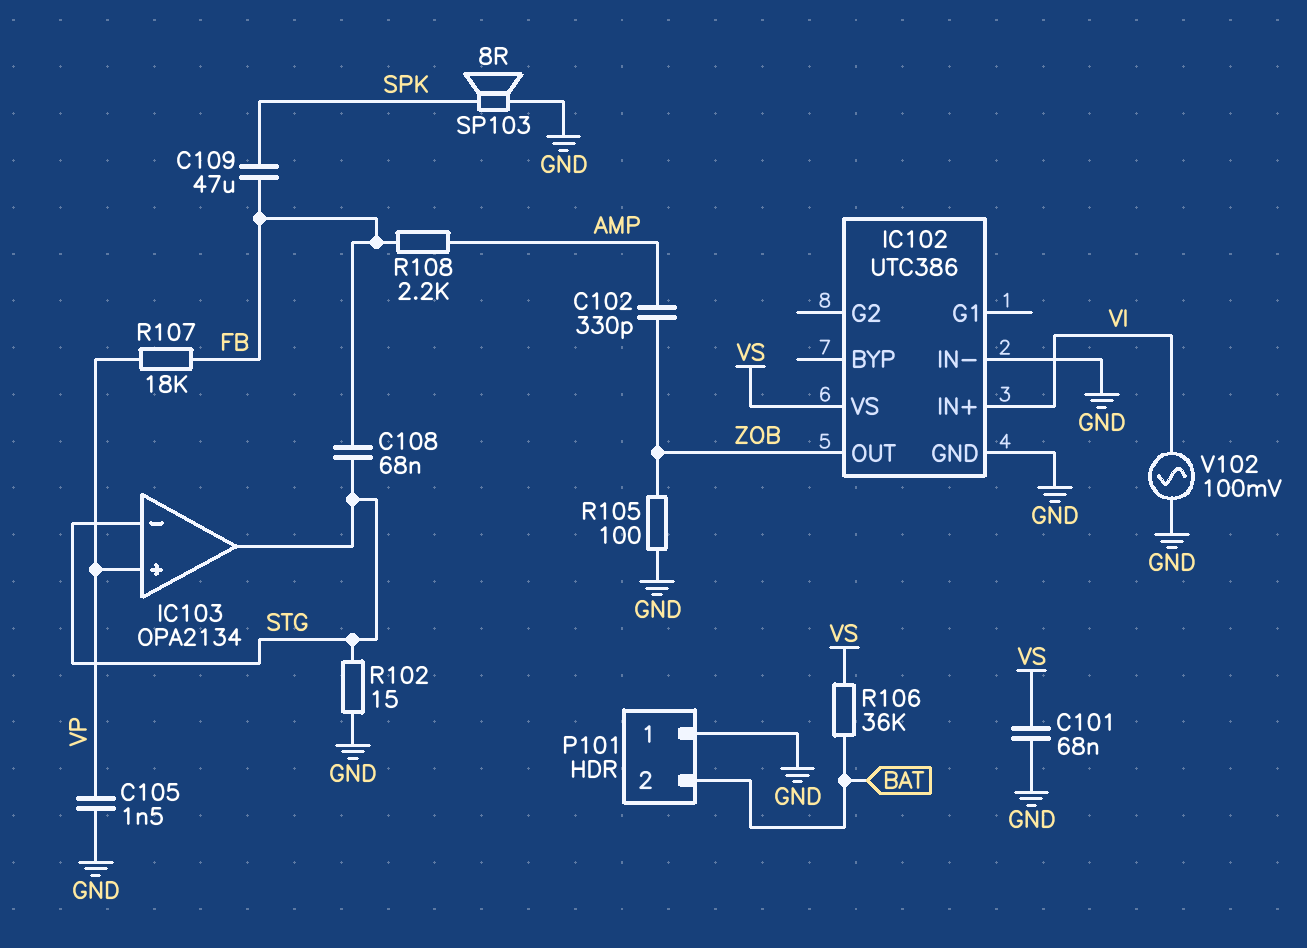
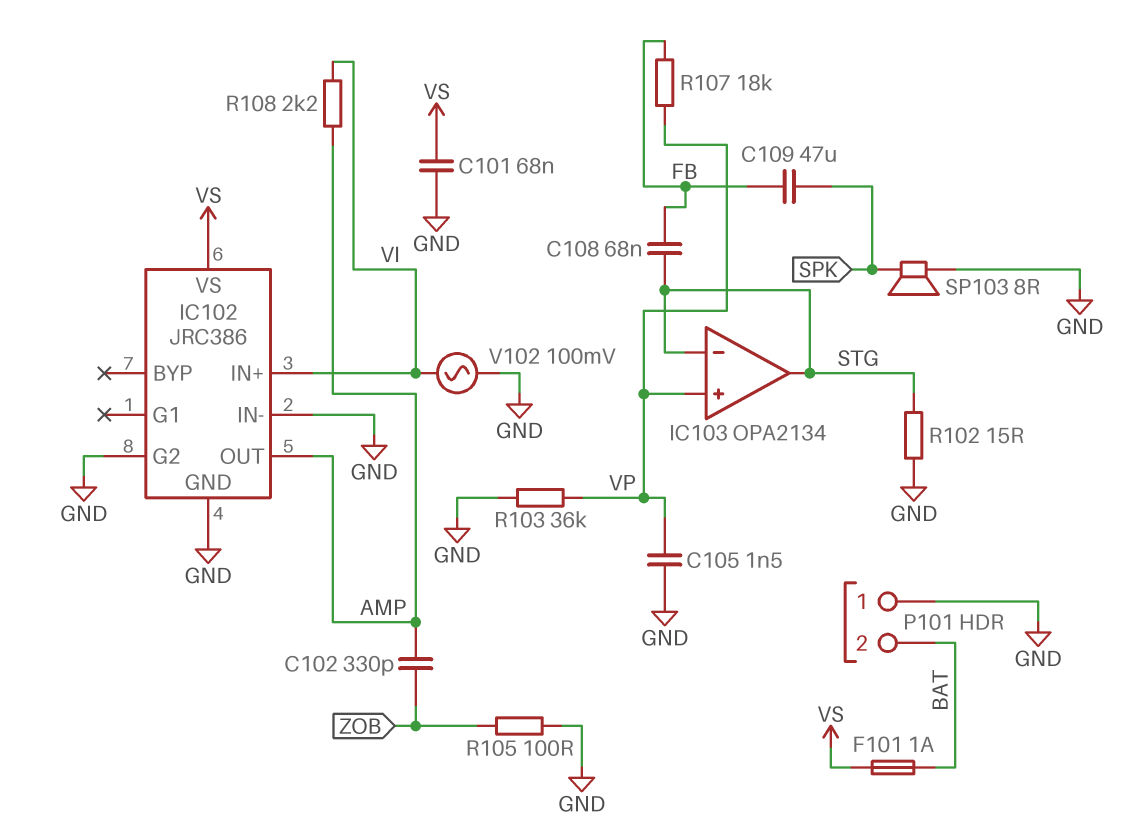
F101: none -> 1A (BAT, VS)
IC102: UTC386 -> JRC386
IC102 pin G2: none -> GND
IC102 pin OUT: ZOB -> AMP
R103: none -> 36k (GND, VP)
R106: 36k (BAT, VS) -> none
R108: 2.2k (AMP, FB) -> 2.2k (AMP, VI)

